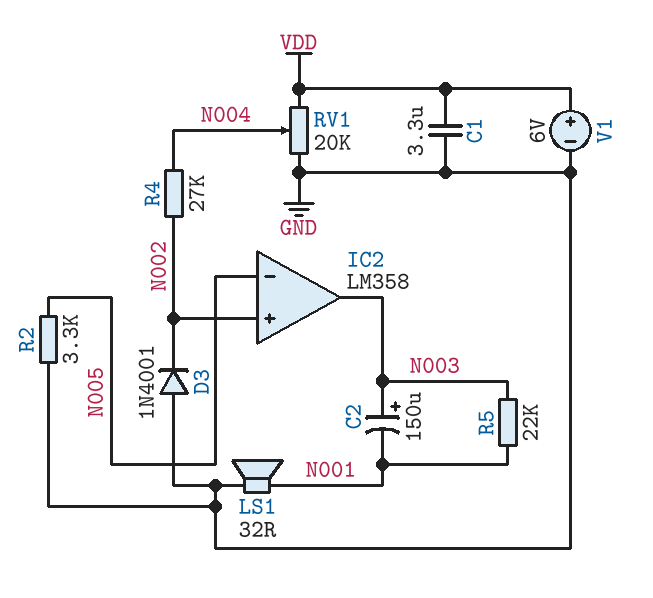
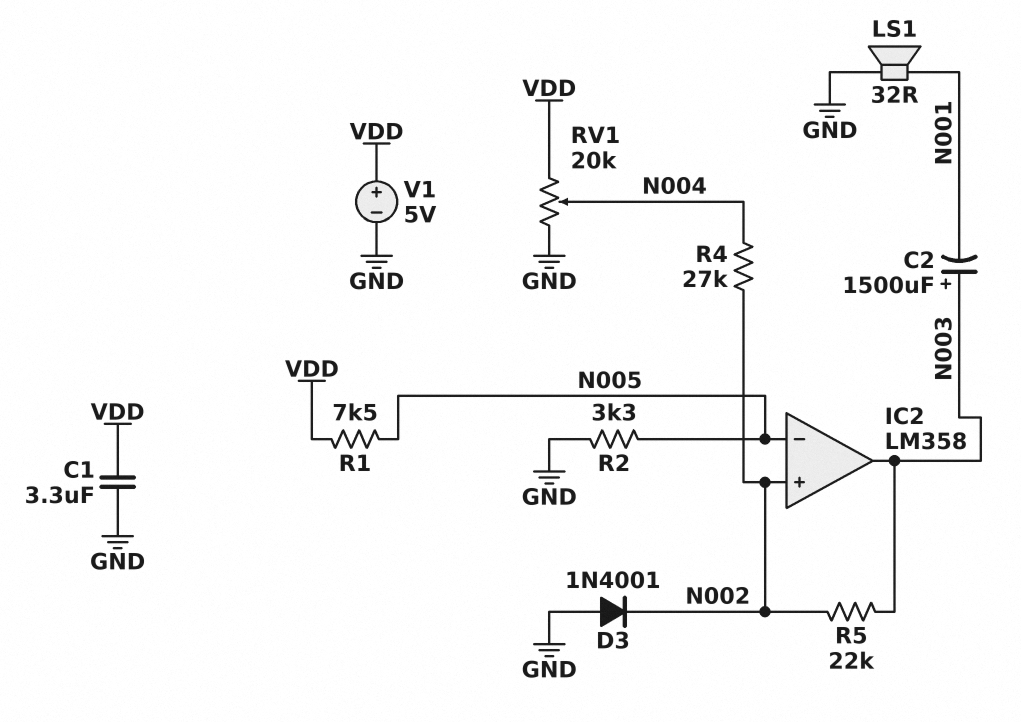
C2: 150uF (plus N003, minus N001) -> 1500uF (plus N003, minus N001)
R1: none -> 7.5k (N005, VDD)
R5: 22k (N001, N003) -> 22k (N002, N003)
V1: 6V (plus VDD, minus GND) -> 5V (plus VDD, minus GND)

